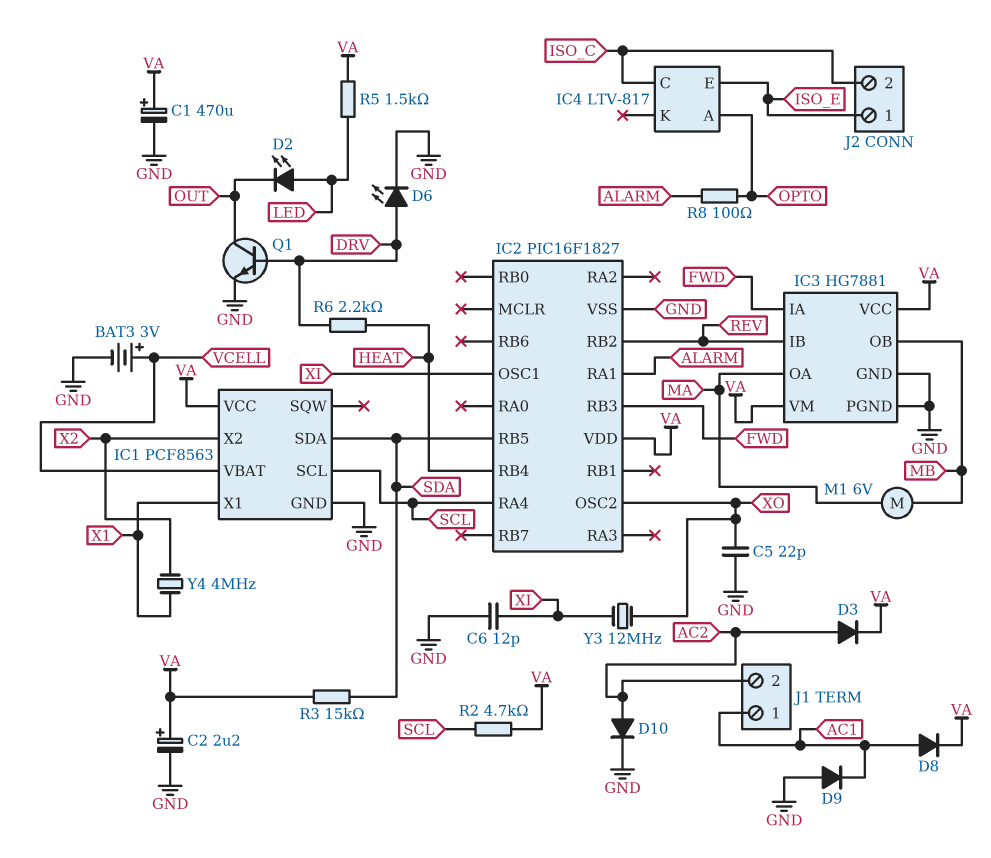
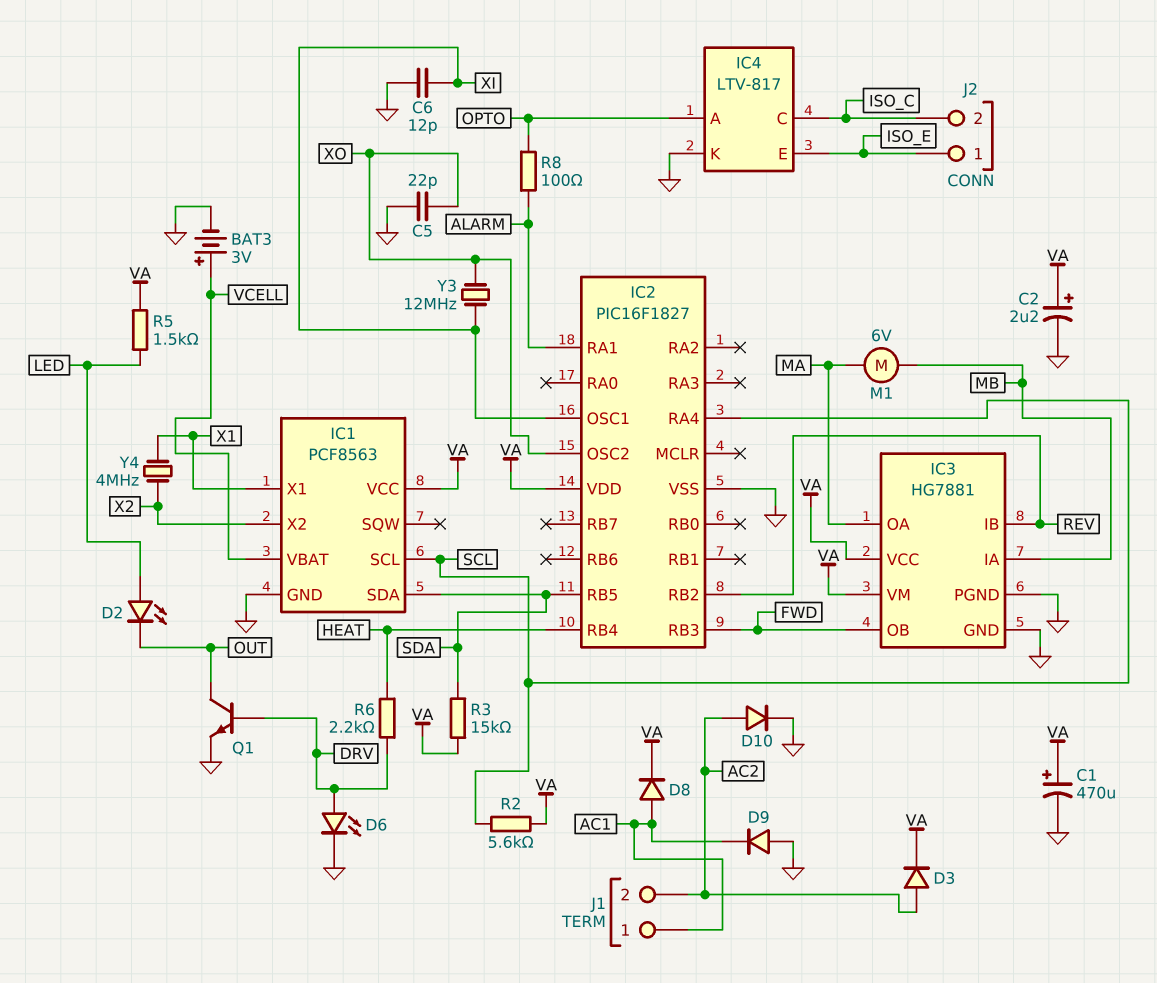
IC3 pin IA: FWD -> MB
IC3 pin OB: MB -> FWD
IC4 pin K: none -> GND
R2: 4.7k (SCL, VA) -> 5.6k (SCL, VA)

